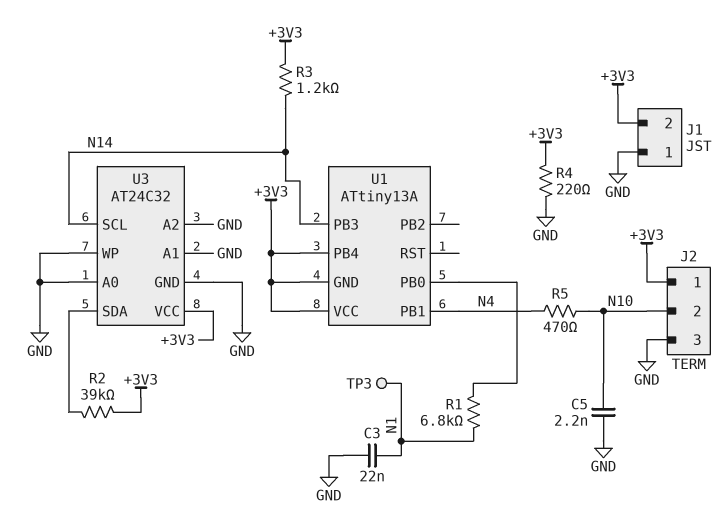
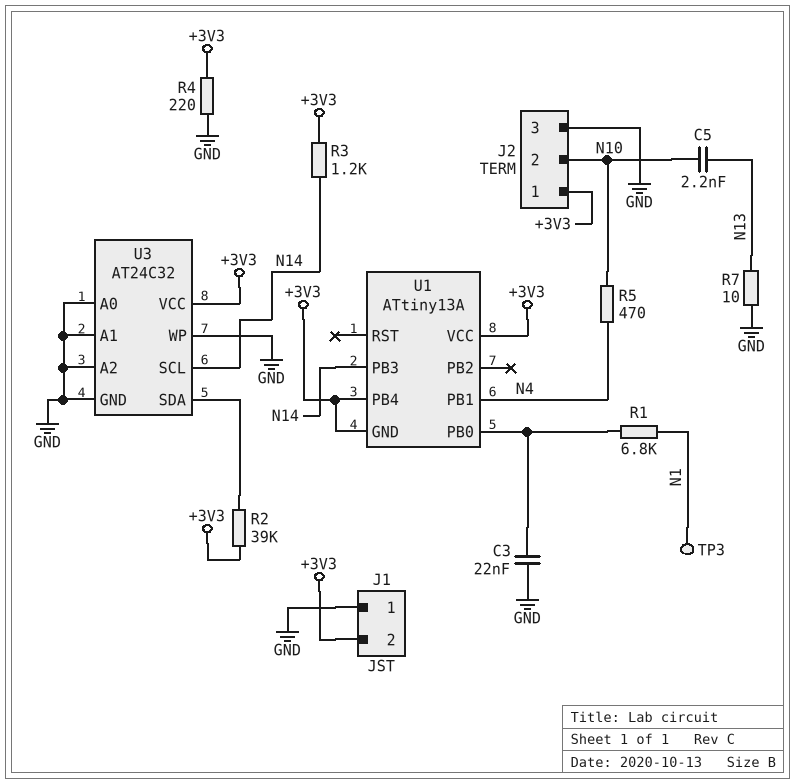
C3: 22nF (GND, N1) -> 22nF (GND, U1/PB0)
C5: 2.2nF (GND, N10) -> 2.2nF (N10, N13)
R7: none -> 10 (GND, N13)

